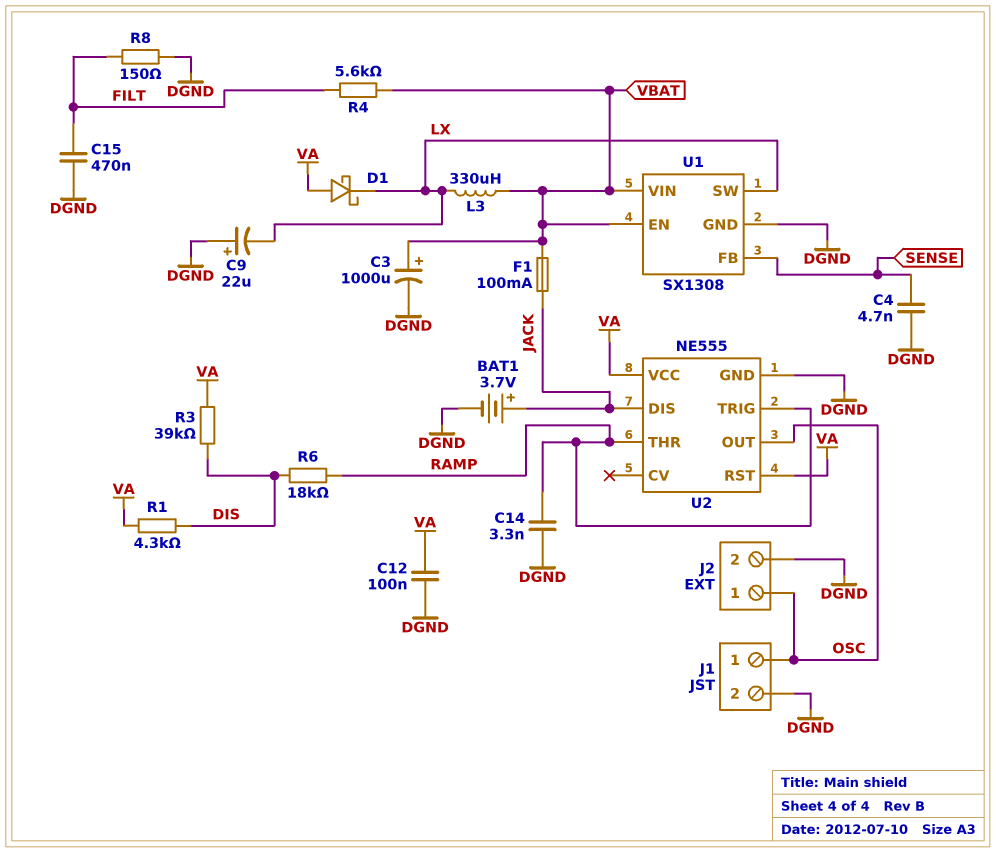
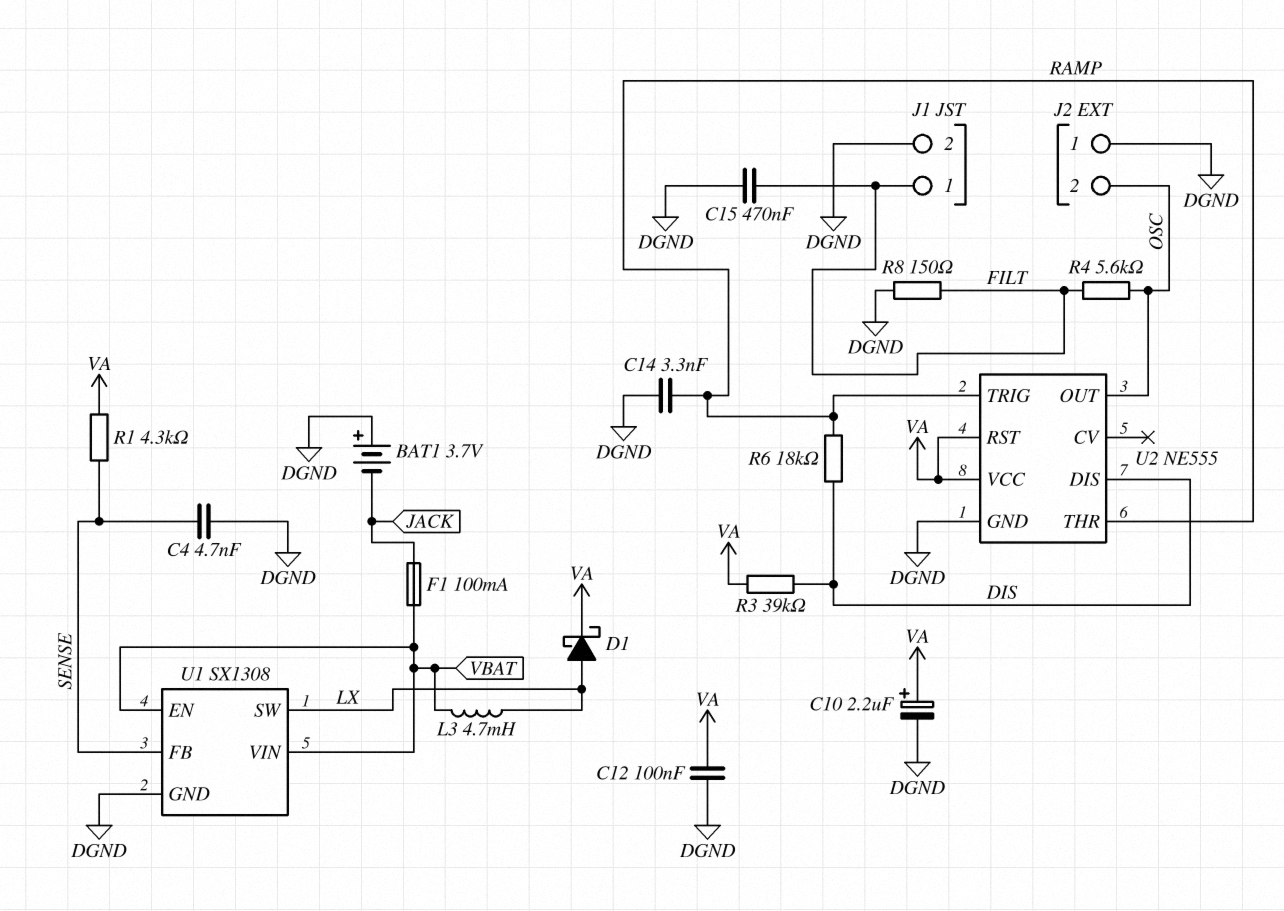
BAT1: 3.7V (plus JACK, minus DGND) -> 3.7V (plus DGND, minus JACK)
C3: 1000uF (plus VBAT, minus DGND) -> none
C9: 22uF (plus DGND, minus LX) -> none
C10: none -> 2.2uF (plus VA, minus DGND)
D1: schottky (A VA, K LX) -> schottky (A LX, K VA)
J1 pin 1: OSC -> FILT
J2 pin 1: OSC -> DGND
J2 pin 2: DGND -> OSC
L3: 330uH (LX, VBAT) -> 4.7mH (LX, VBAT)
R1: 4.3k (DIS, VA) -> 4.3k (SENSE, VA)
R4: 5.6k (FILT, VBAT) -> 5.6k (FILT, OSC)
U2 pin DIS: JACK -> DIS

